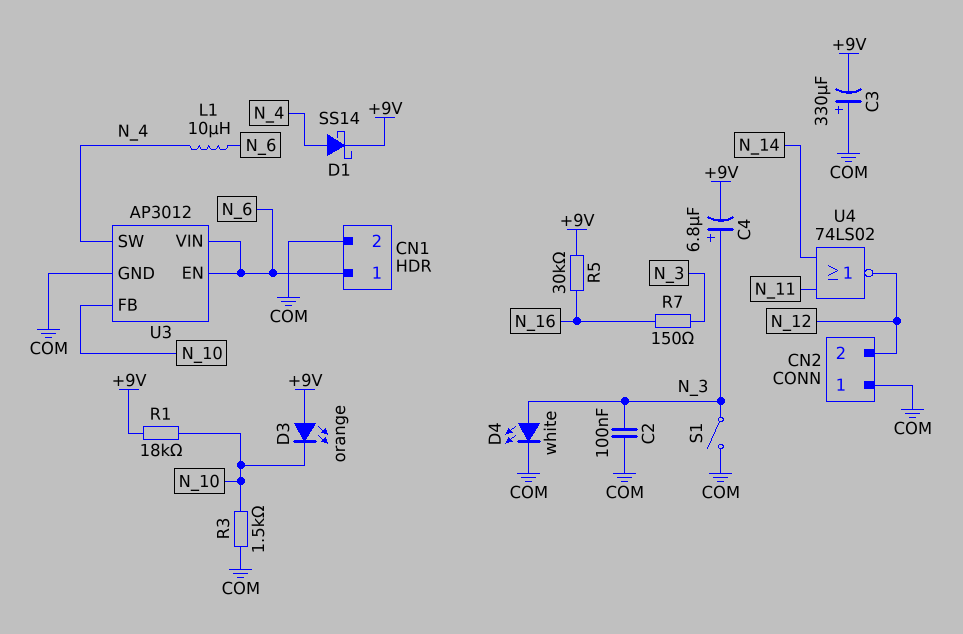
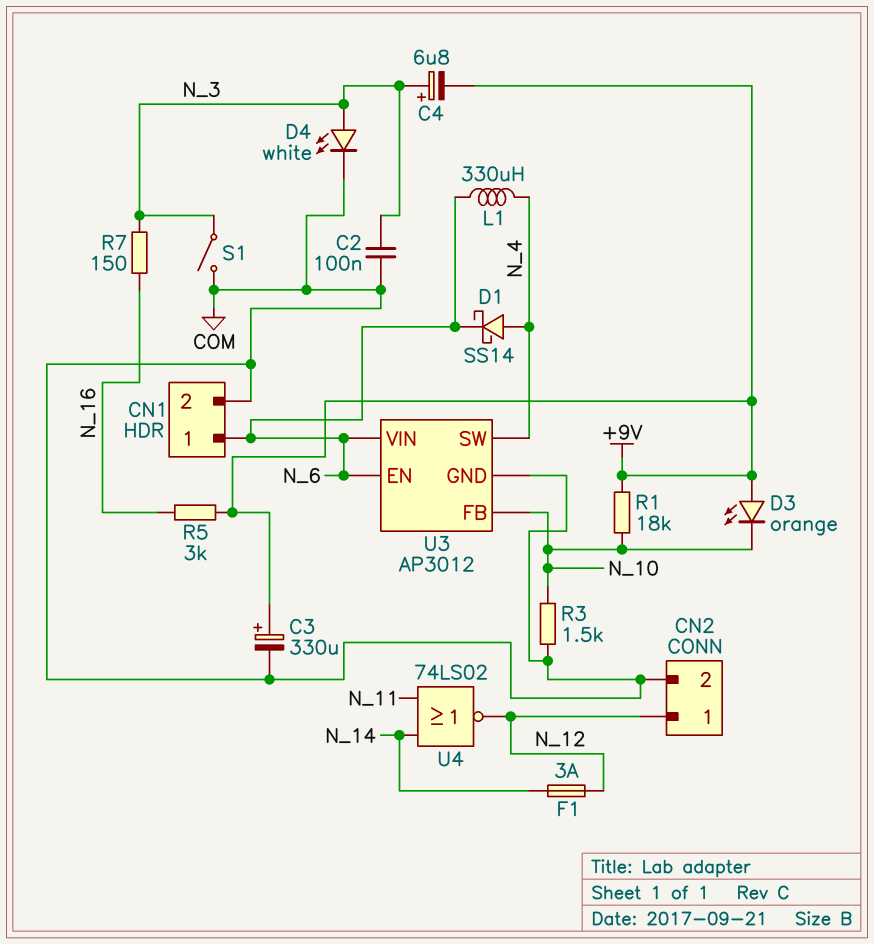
C3: 330uF (plus COM, minus +9V) -> 330uF (plus +9V, minus COM)
CN2 pin 1: COM -> N_12
CN2 pin 2: N_12 -> COM
D1: schottky SS14 (A N_4, K +9V) -> schottky SS14 (A N_4, K N_6)
F1: none -> 3A (N_12, N_14)
L1: 10uH (N_4, N_6) -> 330uH (N_4, N_6)
R5: 30k (+9V, N_16) -> 3k (+9V, N_16)

